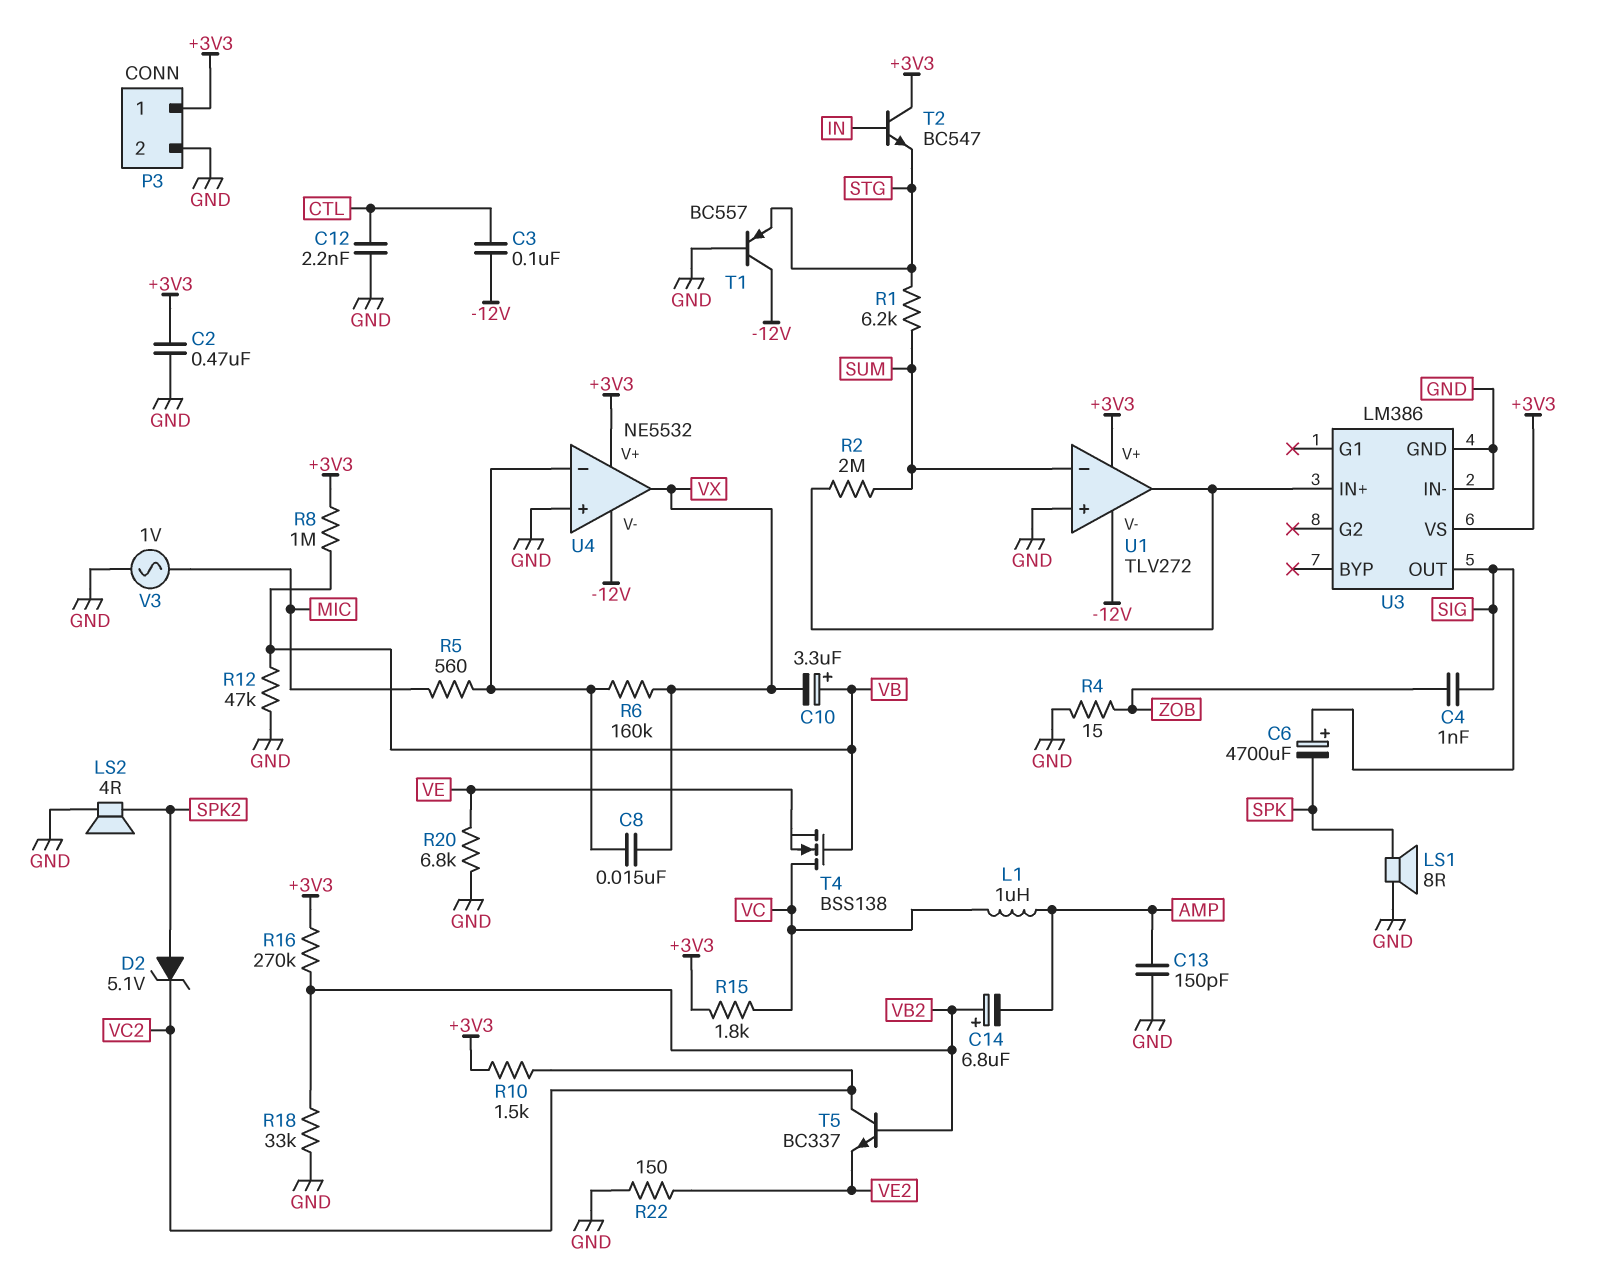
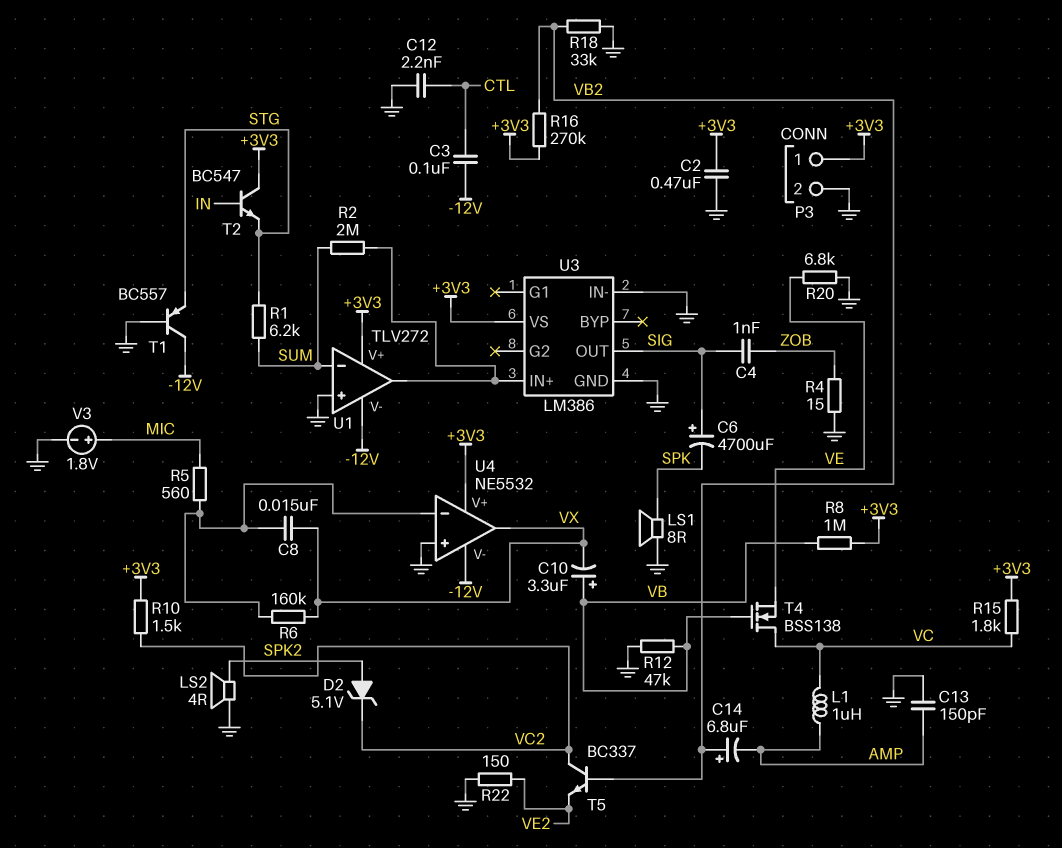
V3: AC 1V (GND, MIC) -> 1.8V (plus MIC, minus GND)

